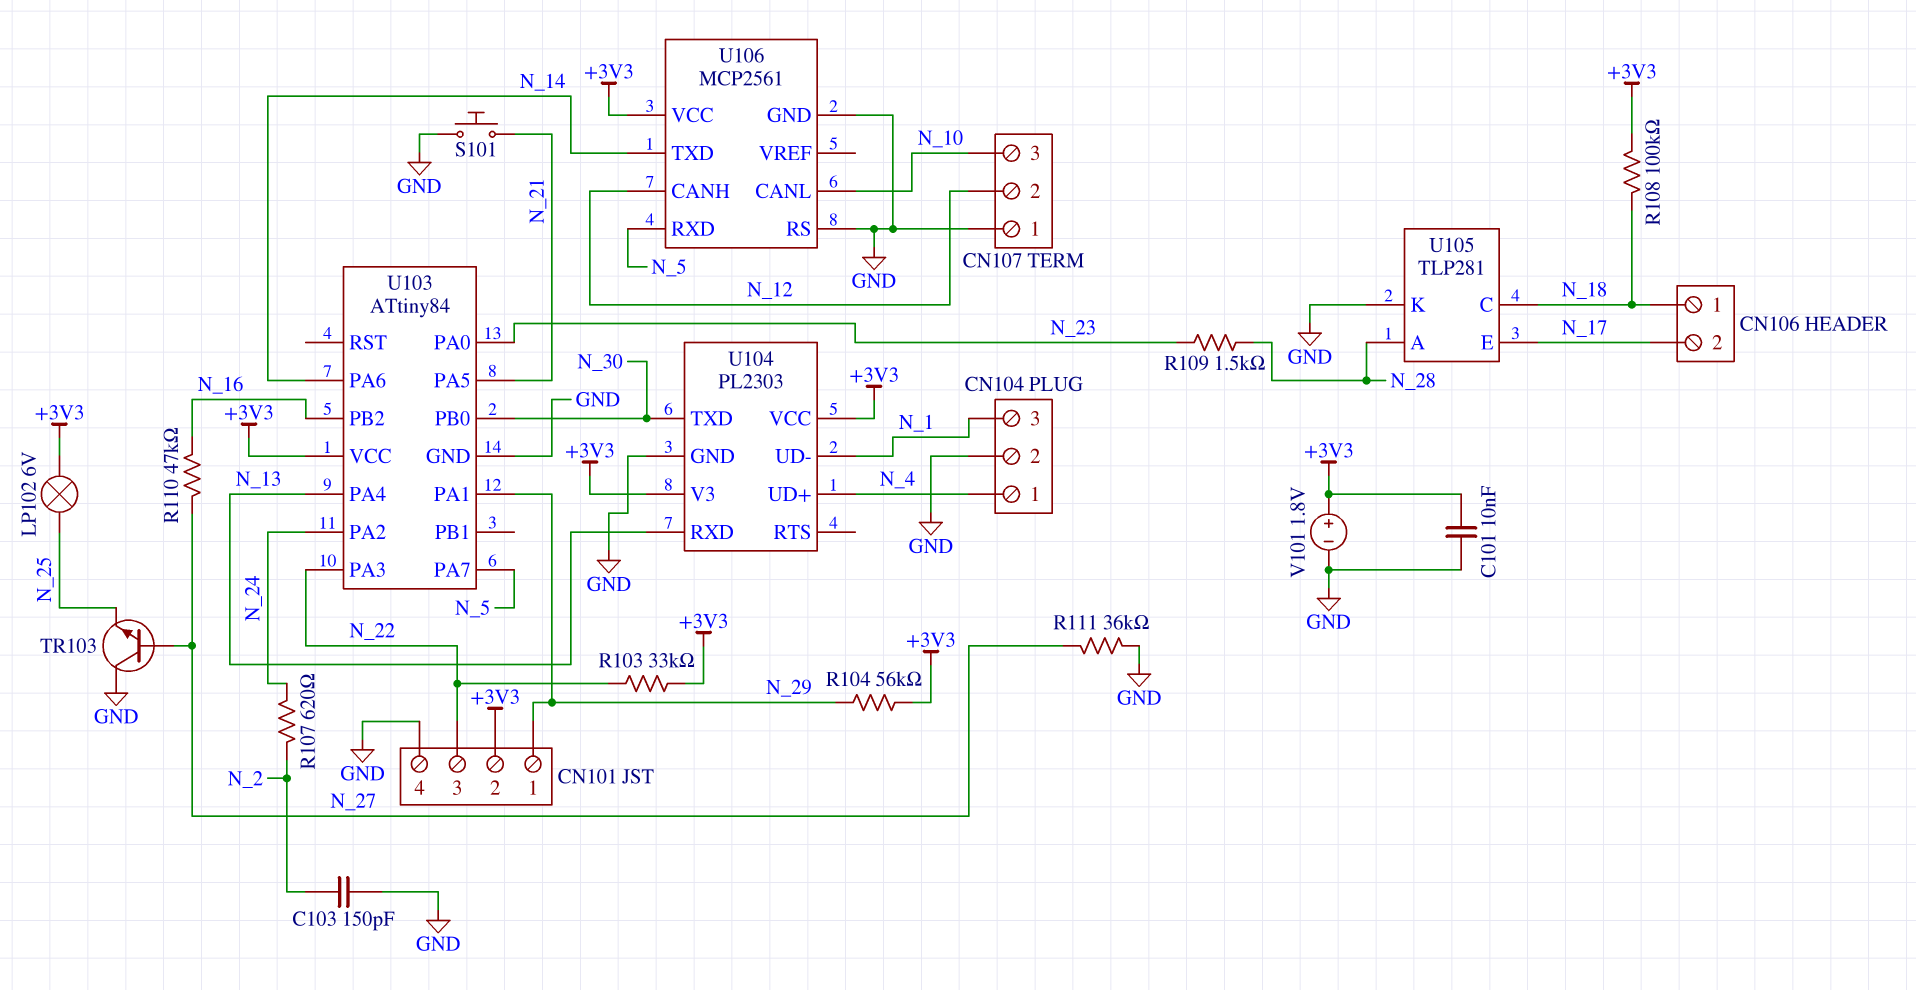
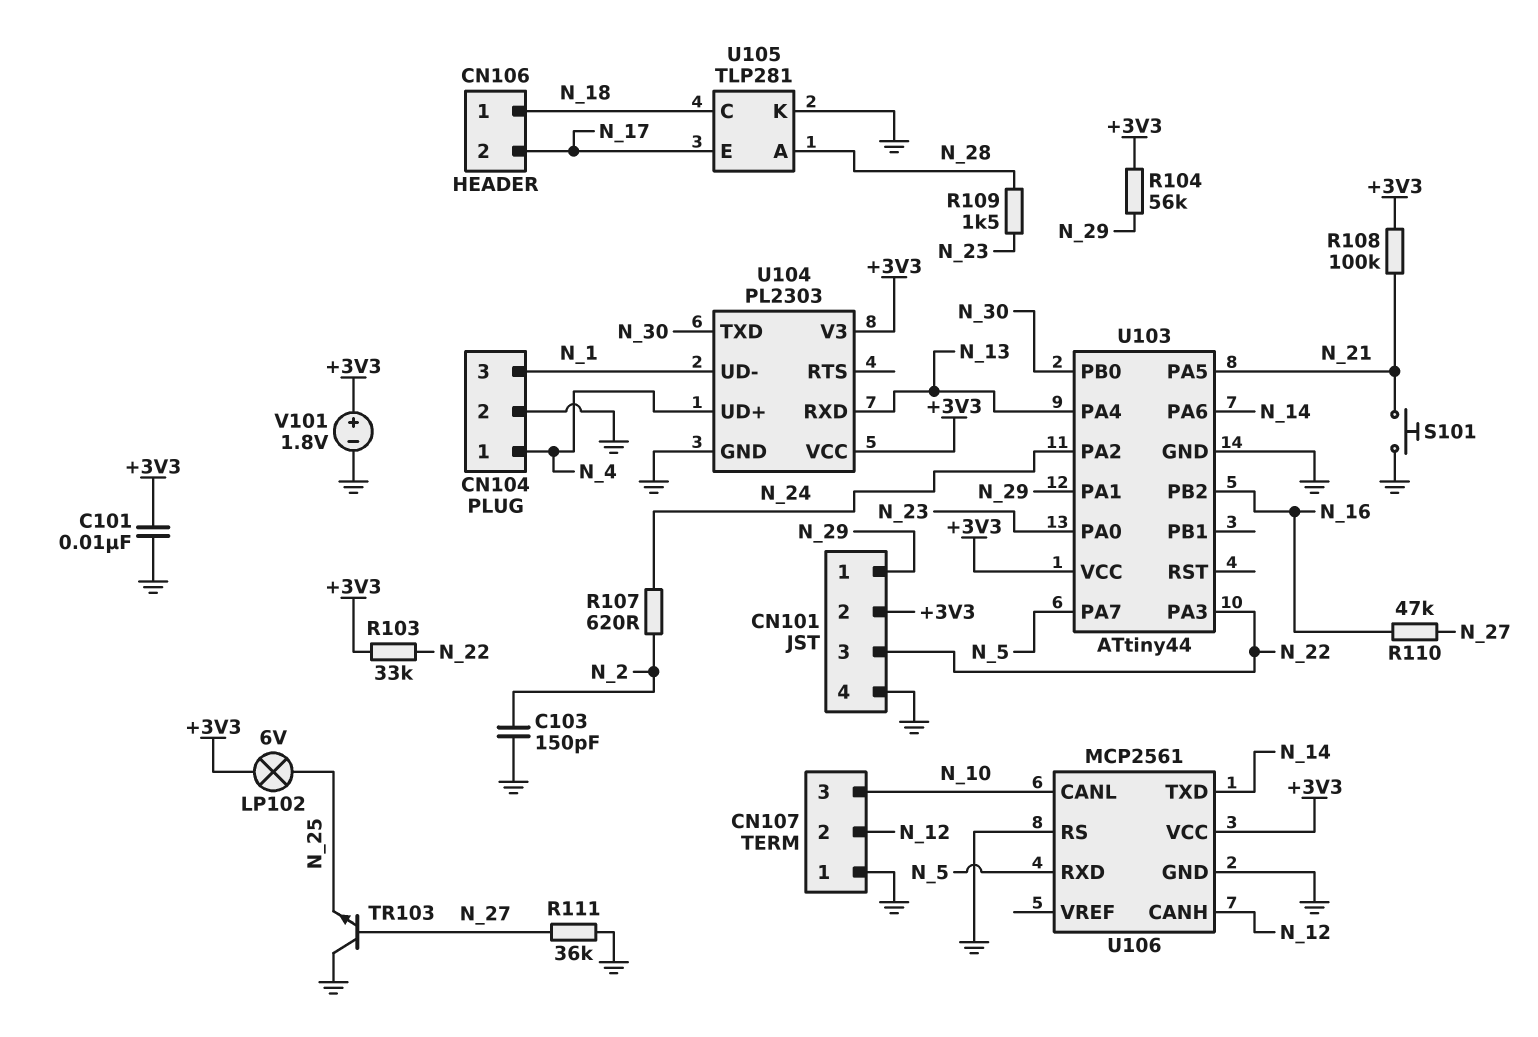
R108: 100k (+3V3, N_18) -> 100k (+3V3, N_21)
U103: ATtiny84 -> ATtiny44

